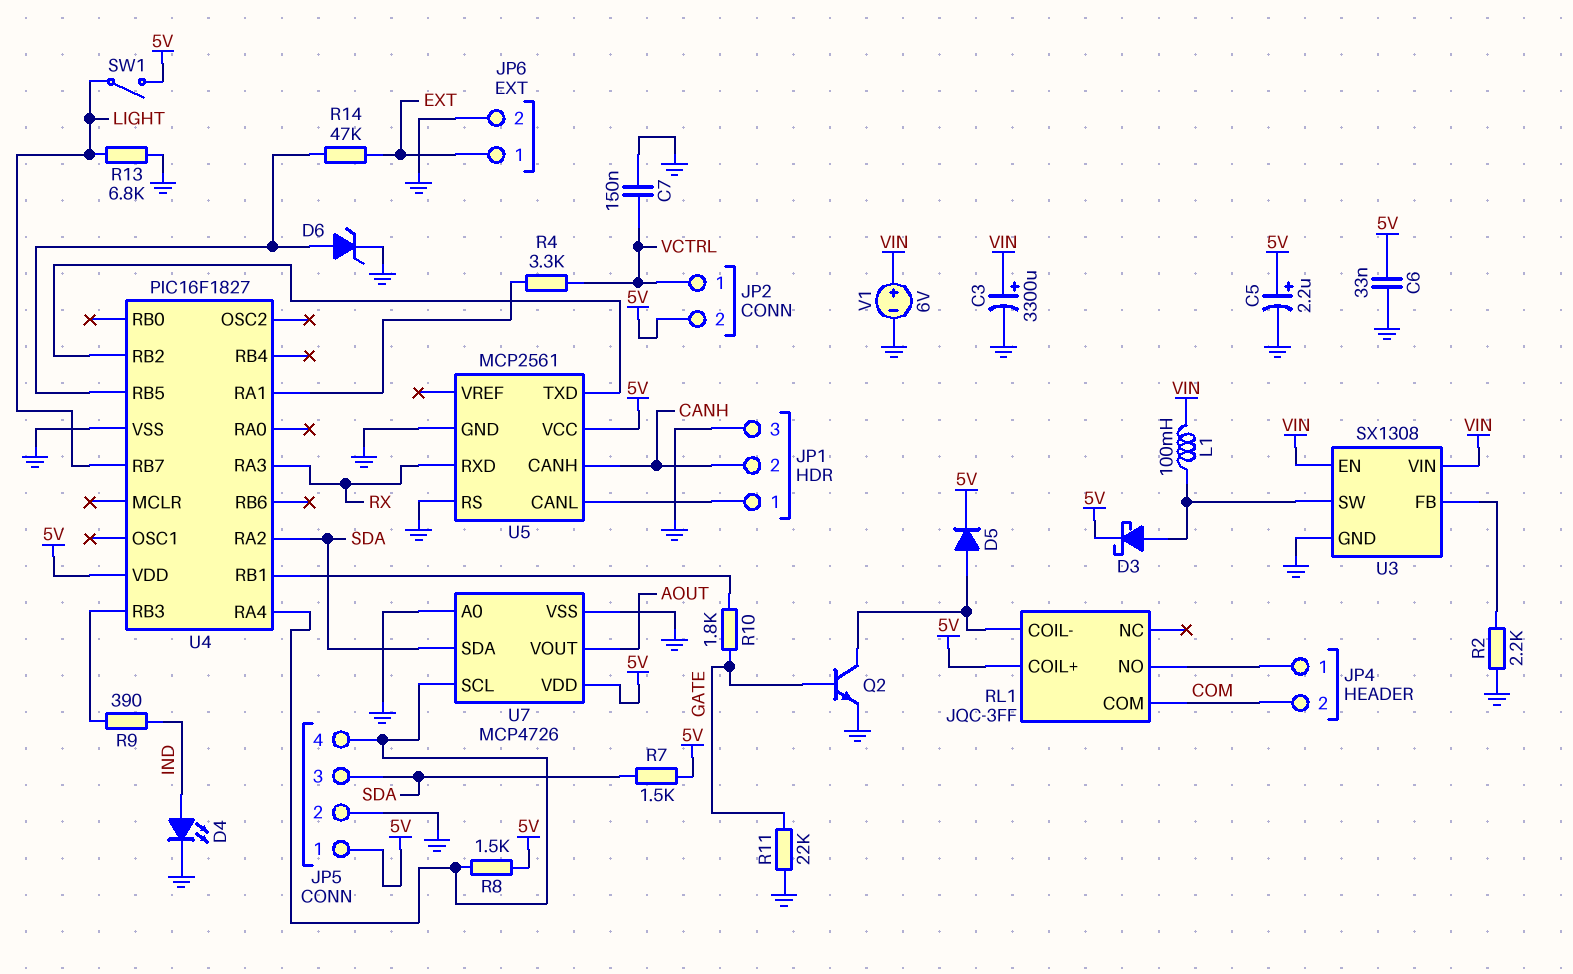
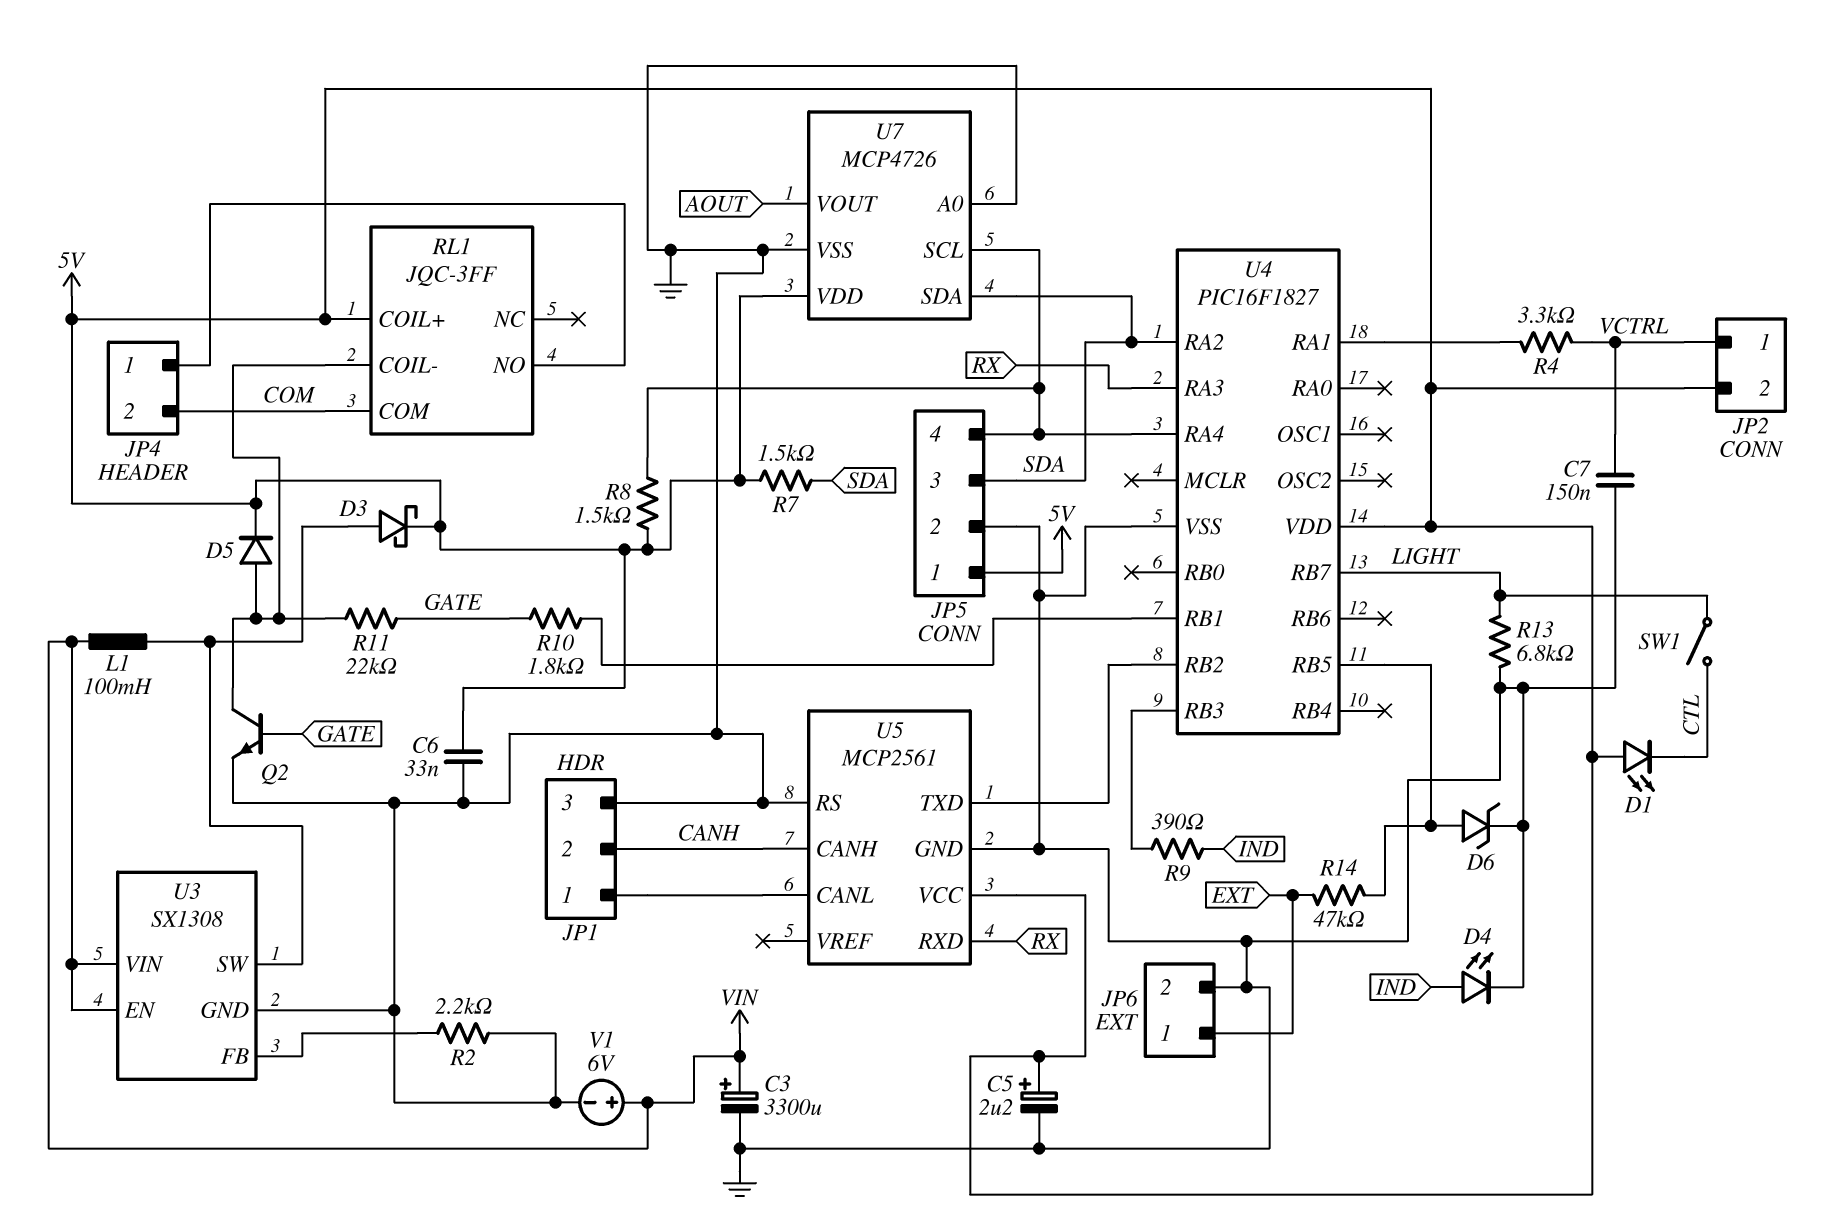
D1: none -> LED (A 5V, K CTL)
R11: 22k (GATE, GND) -> 22k (GATE, RL1/COIL-)
SW1: switch (5V, LIGHT) -> switch (CTL, LIGHT)

